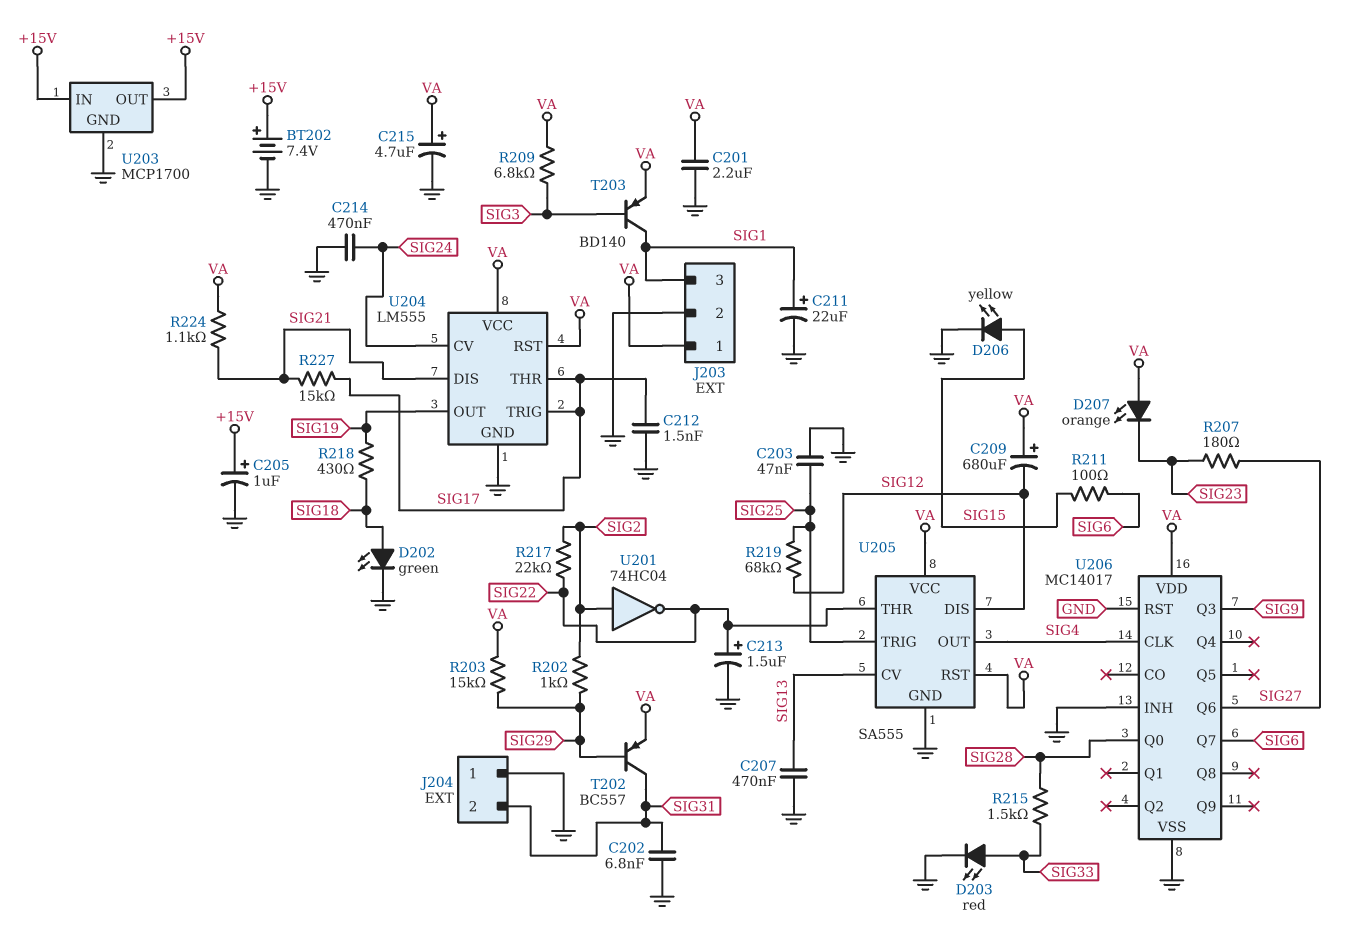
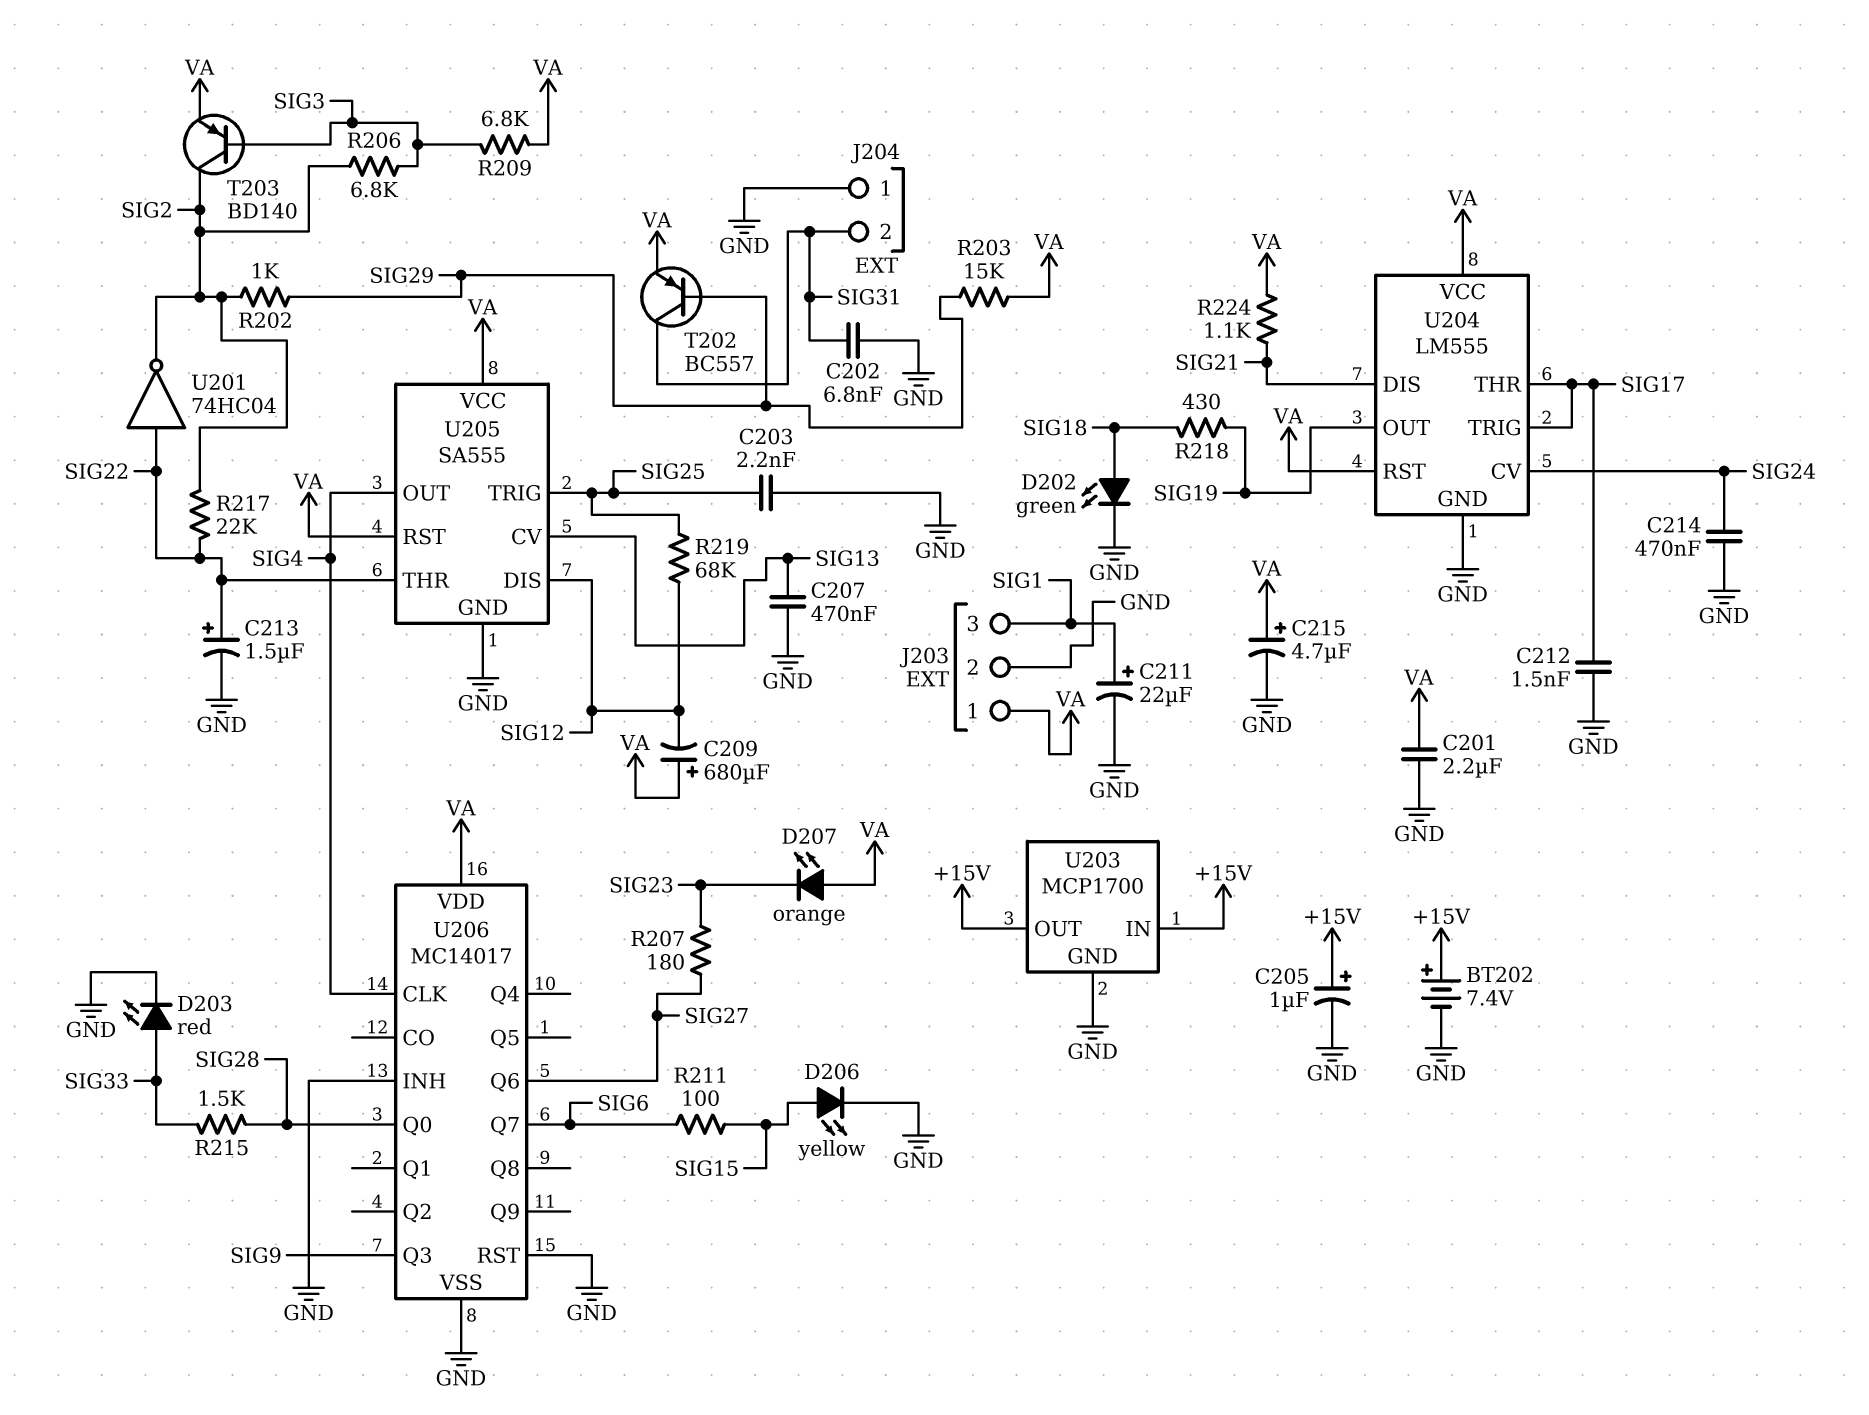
C203: 47nF (GND, SIG25) -> 2.2nF (GND, SIG25)
R206: none -> 6.8k (SIG2, SIG3)
R227: 15k (SIG17, SIG21) -> none
T203: PNP BD140 (B SIG3, C SIG1, E VA) -> PNP BD140 (B SIG3, C SIG2, E VA)
U201: NOT 74HC04 (in SIG2, out SIG22) -> NOT 74HC04 (in SIG22, out SIG2)

